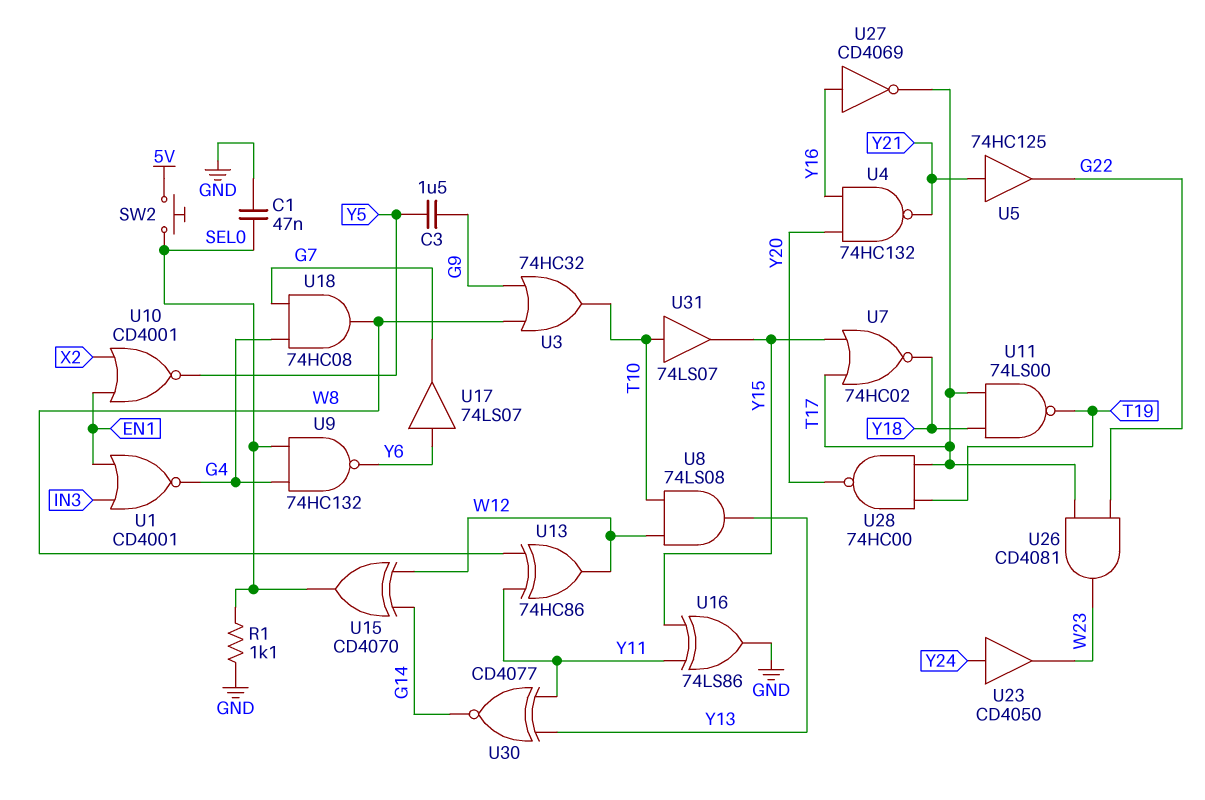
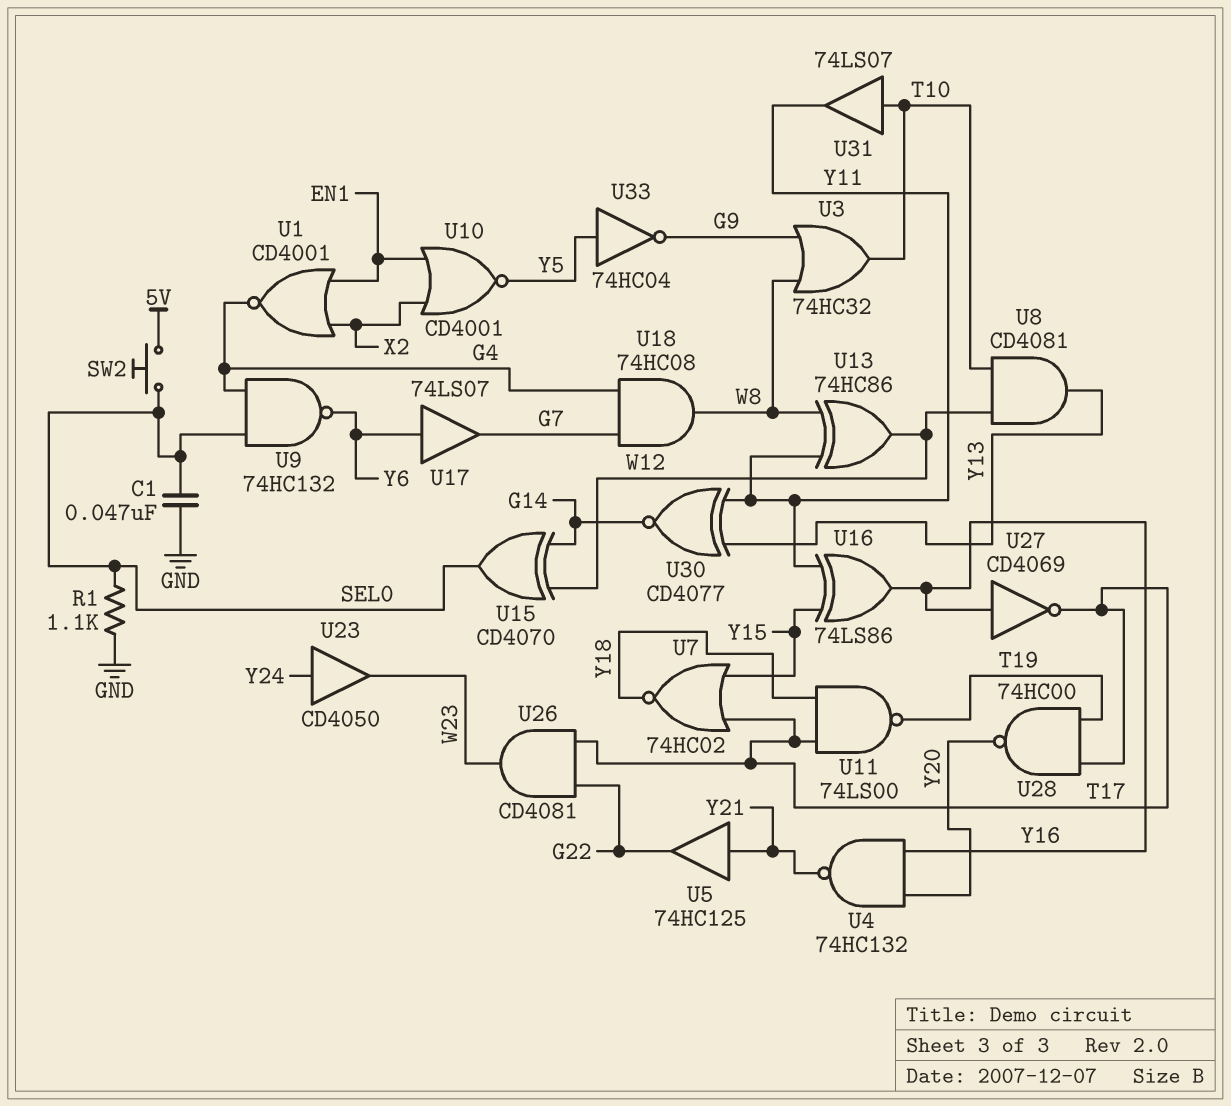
C3: 1.5uF (G9, Y5) -> none
U1: NOR CD4001 (in EN1, in IN3, out G4) -> NOR CD4001 (in EN1, in X2, out G4)
U8: AND 74LS08 (in T10, in W12, out Y13) -> AND CD4081 (in T10, in W12, out Y13)
U16: XOR 74LS86 (in Y11, in Y15, out GND) -> XOR 74LS86 (in Y11, in Y15, out Y16)
U31: buffer 74LS07 (in T10, out Y15) -> buffer 74LS07 (in T10, out Y11)
U33: none -> NOT 74HC04 (in Y5, out G9)

